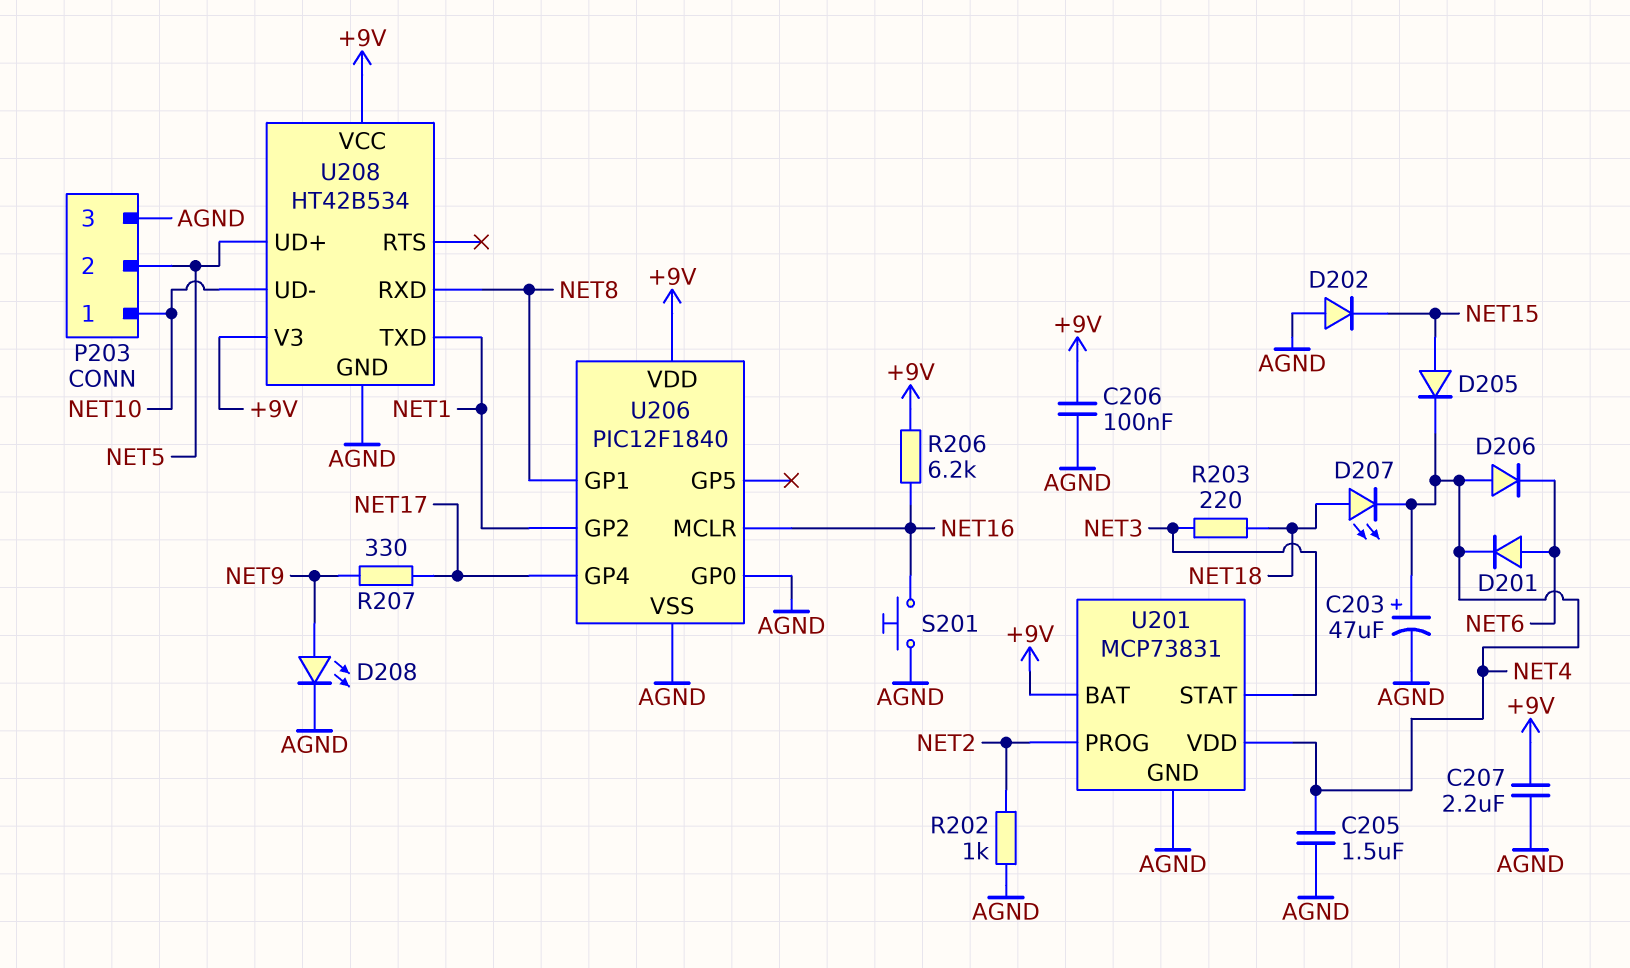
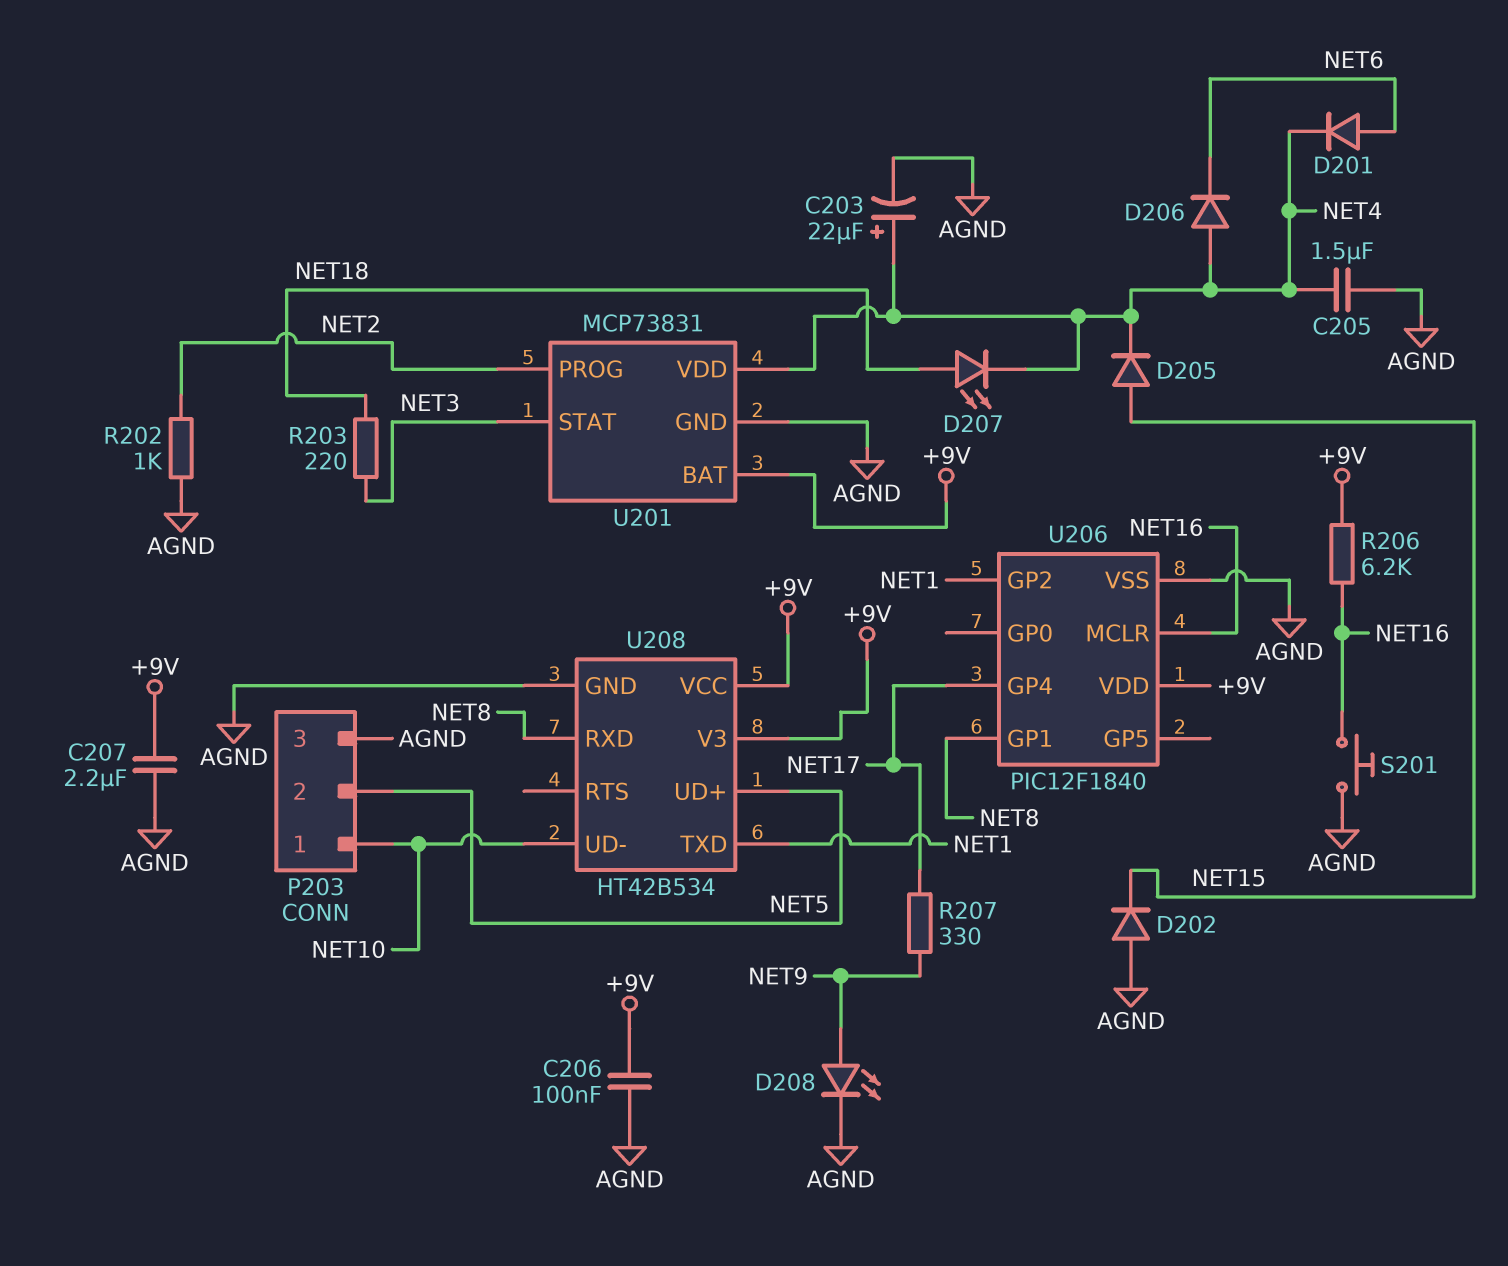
C203: 47uF (plus NET4, minus AGND) -> 22uF (plus NET4, minus AGND)
U206 pin GP0: AGND -> none

